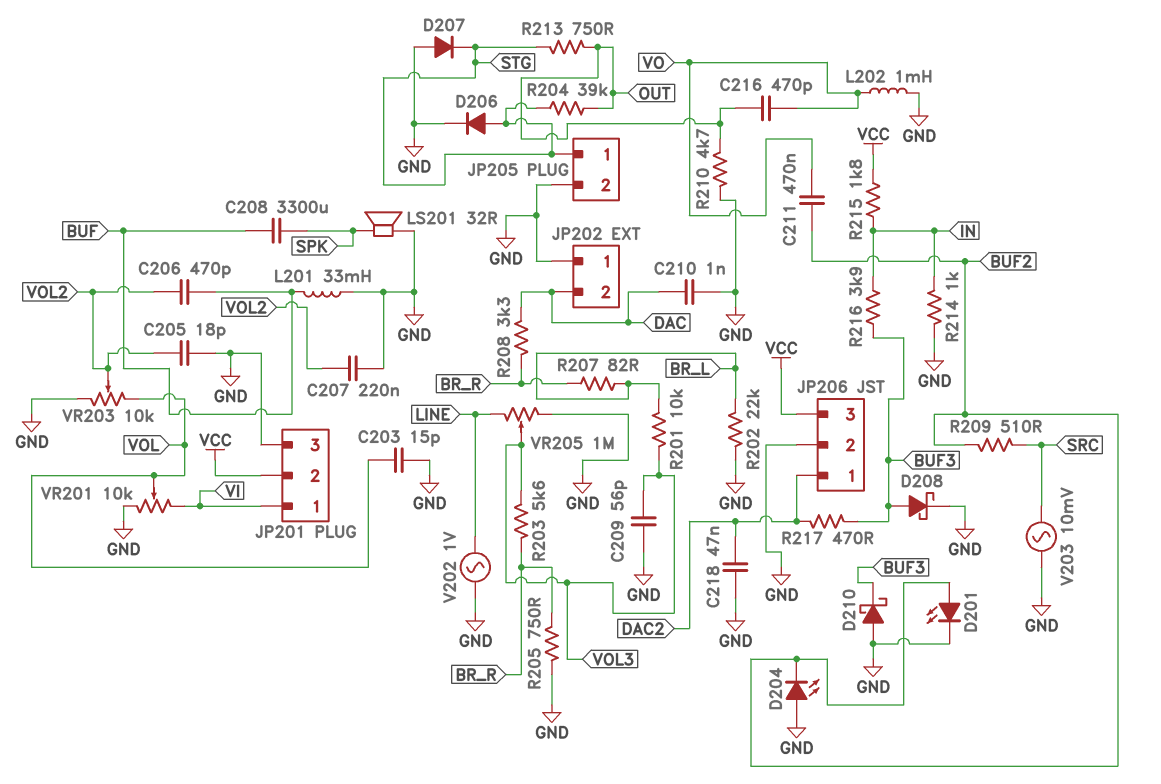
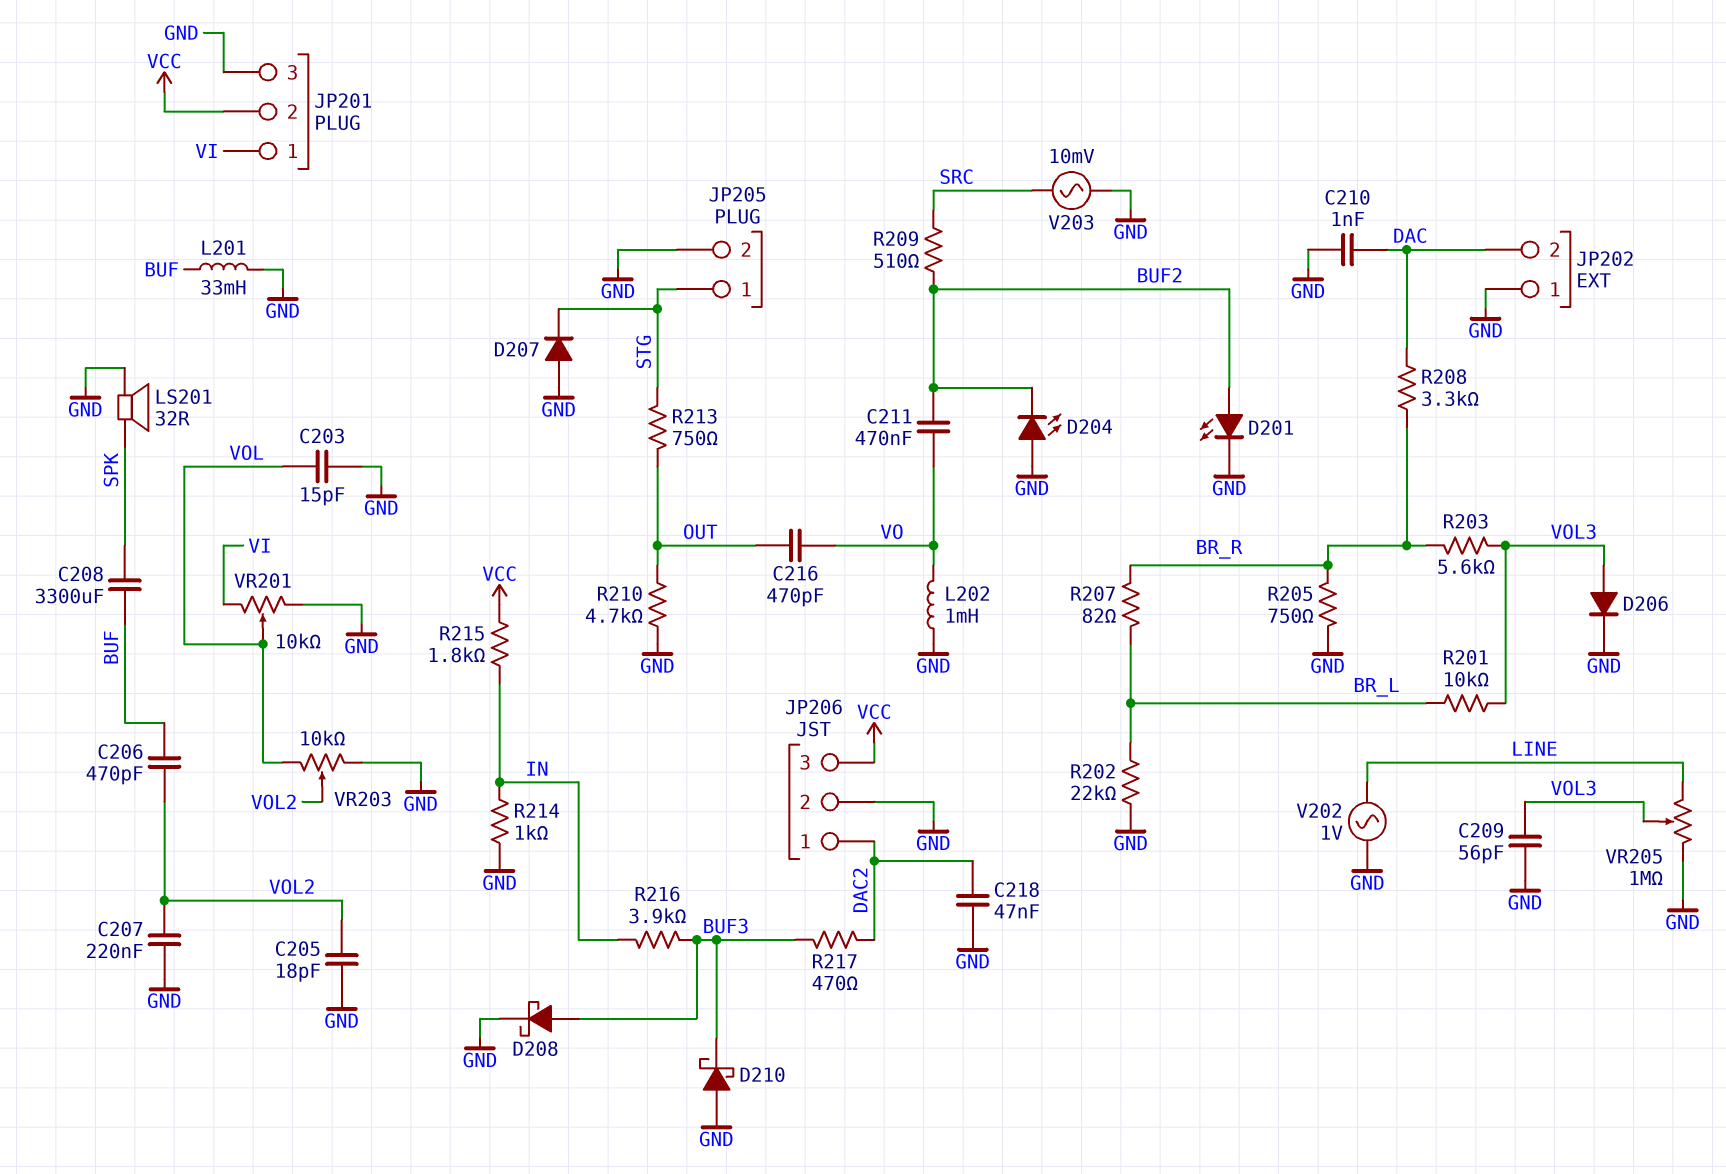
D206: diode (A STG, K GND) -> diode (A VOL3, K GND)
R204: 39k (OUT, STG) -> none

